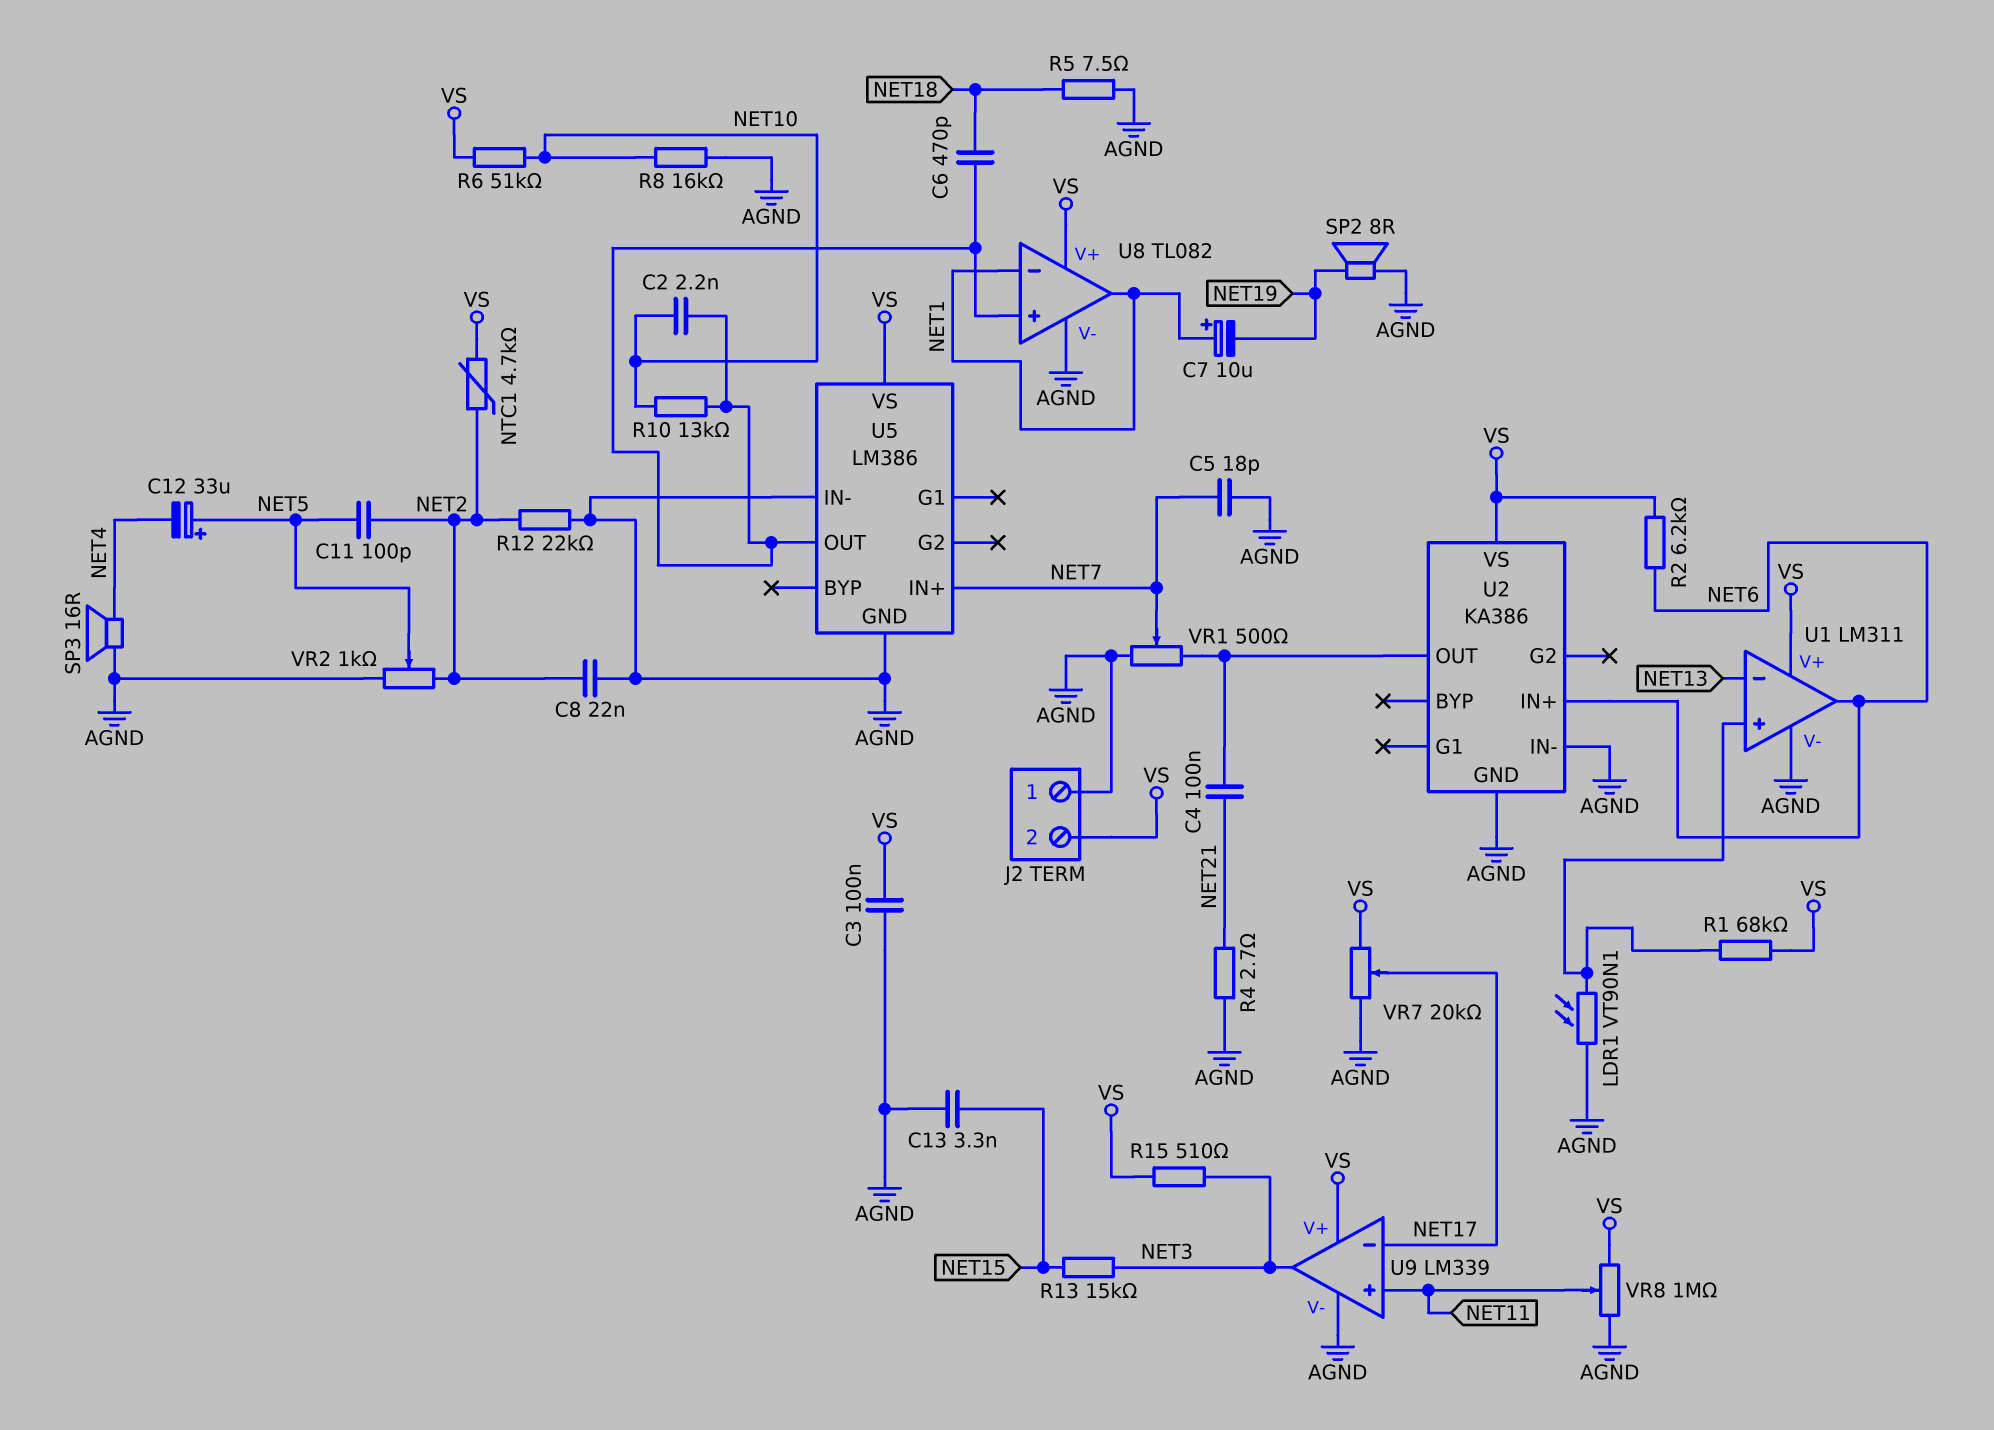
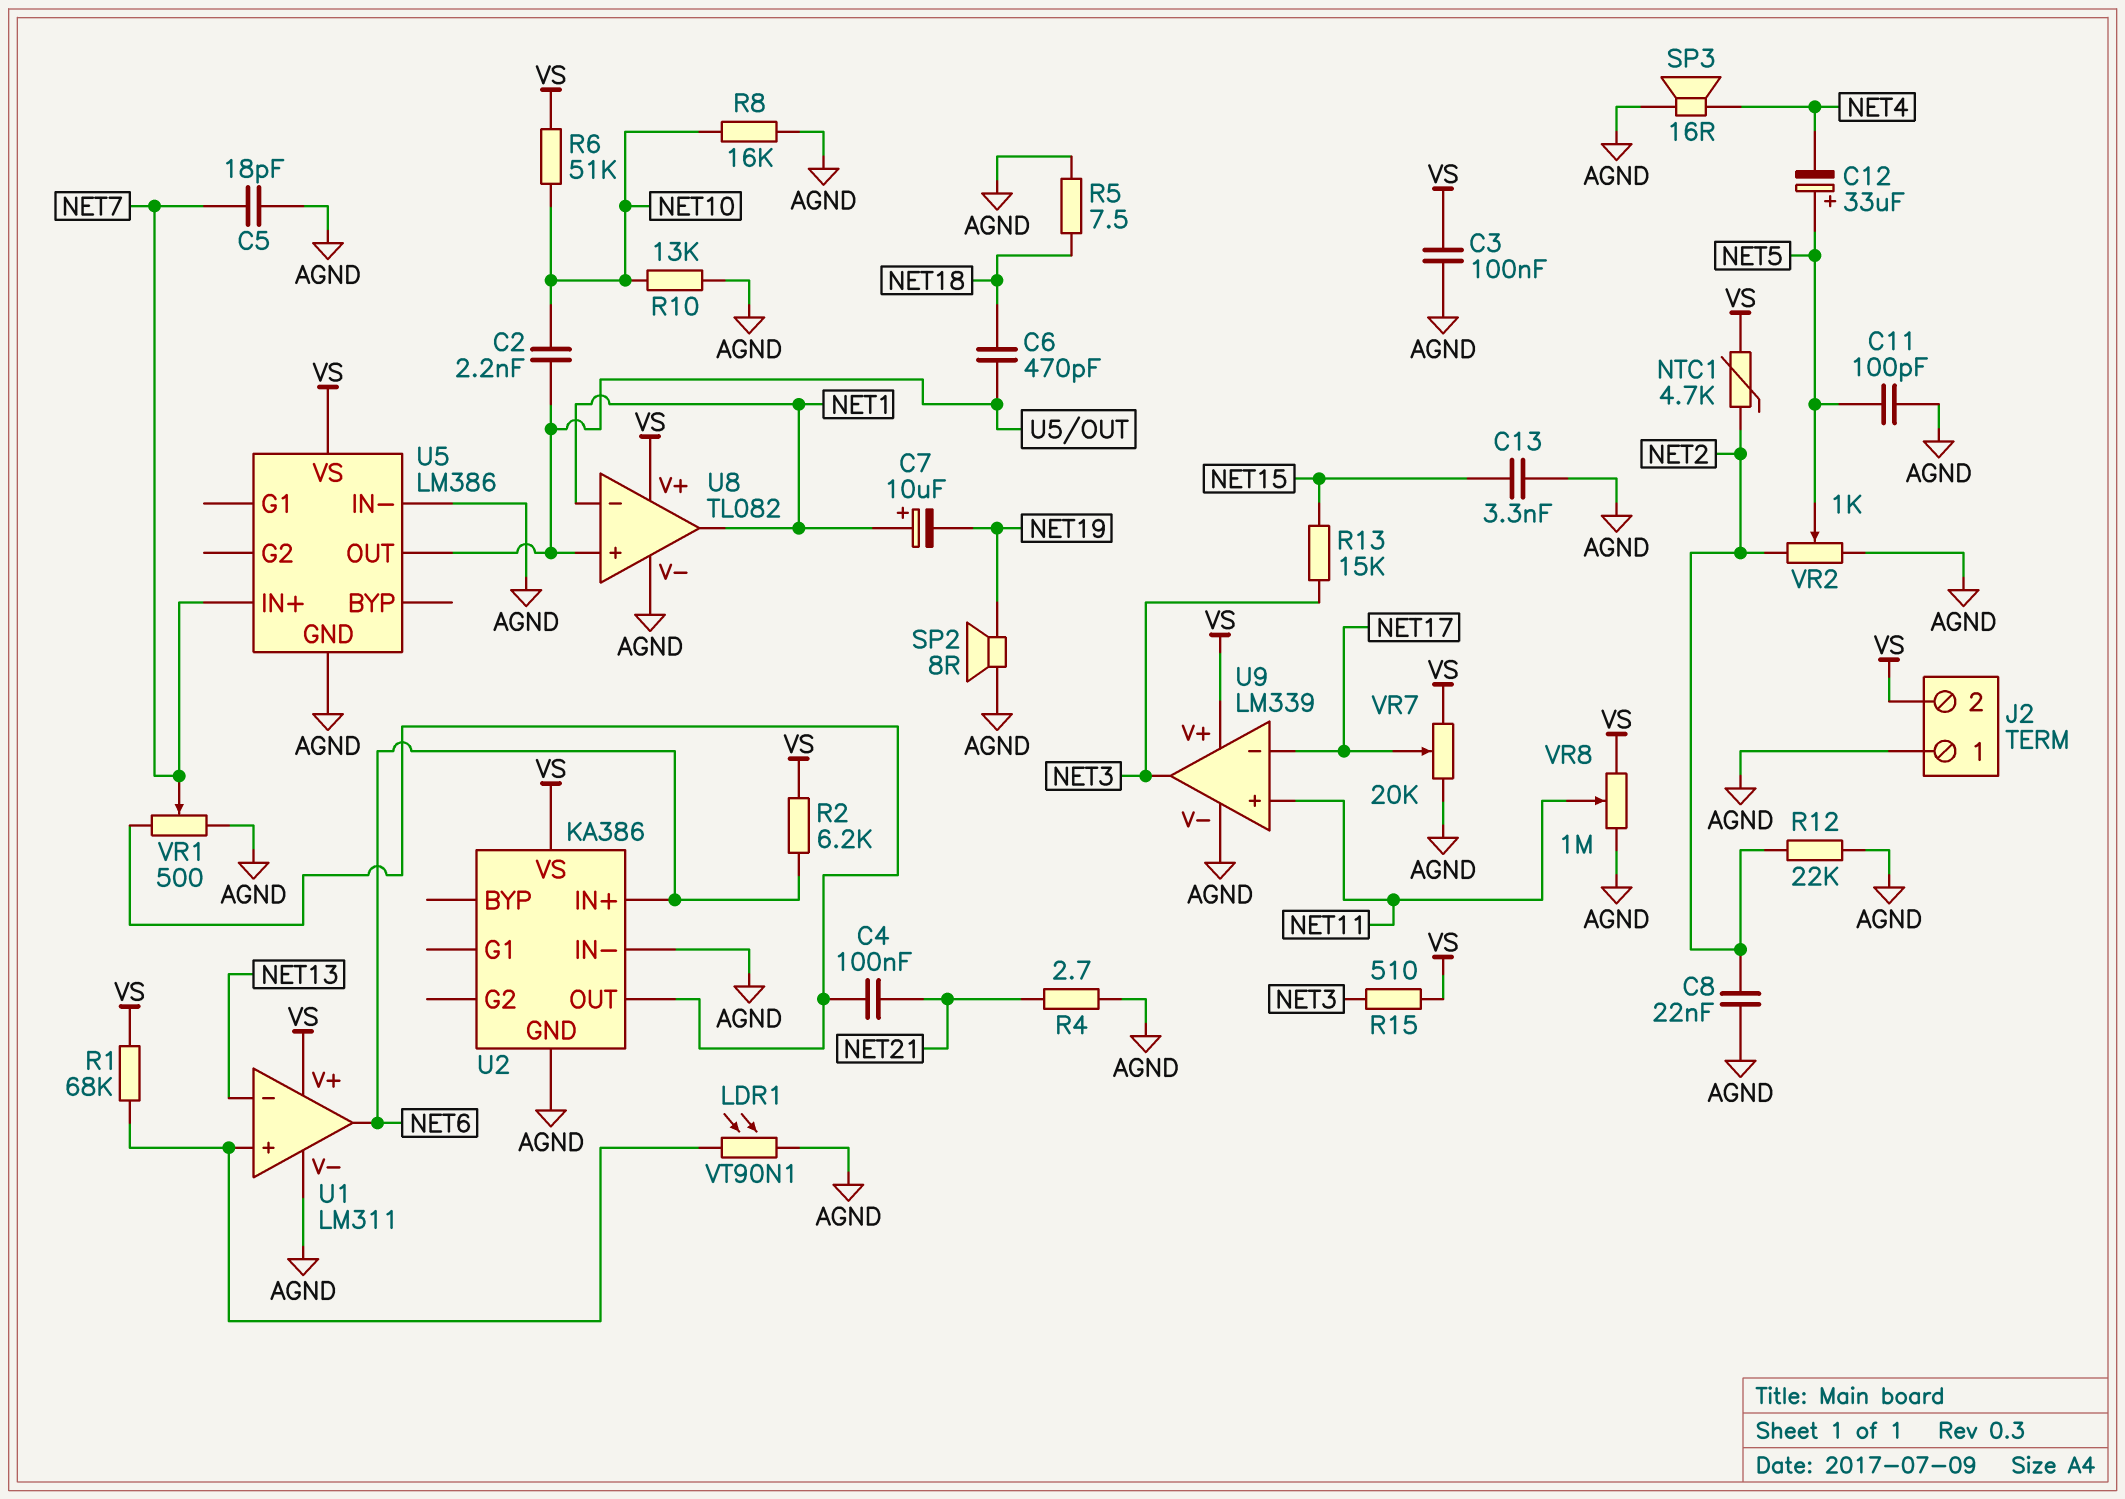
C11: 100pF (NET2, NET5) -> 100pF (AGND, NET5)
R10: 13k (NET10, U5/OUT) -> 13k (AGND, NET10)

